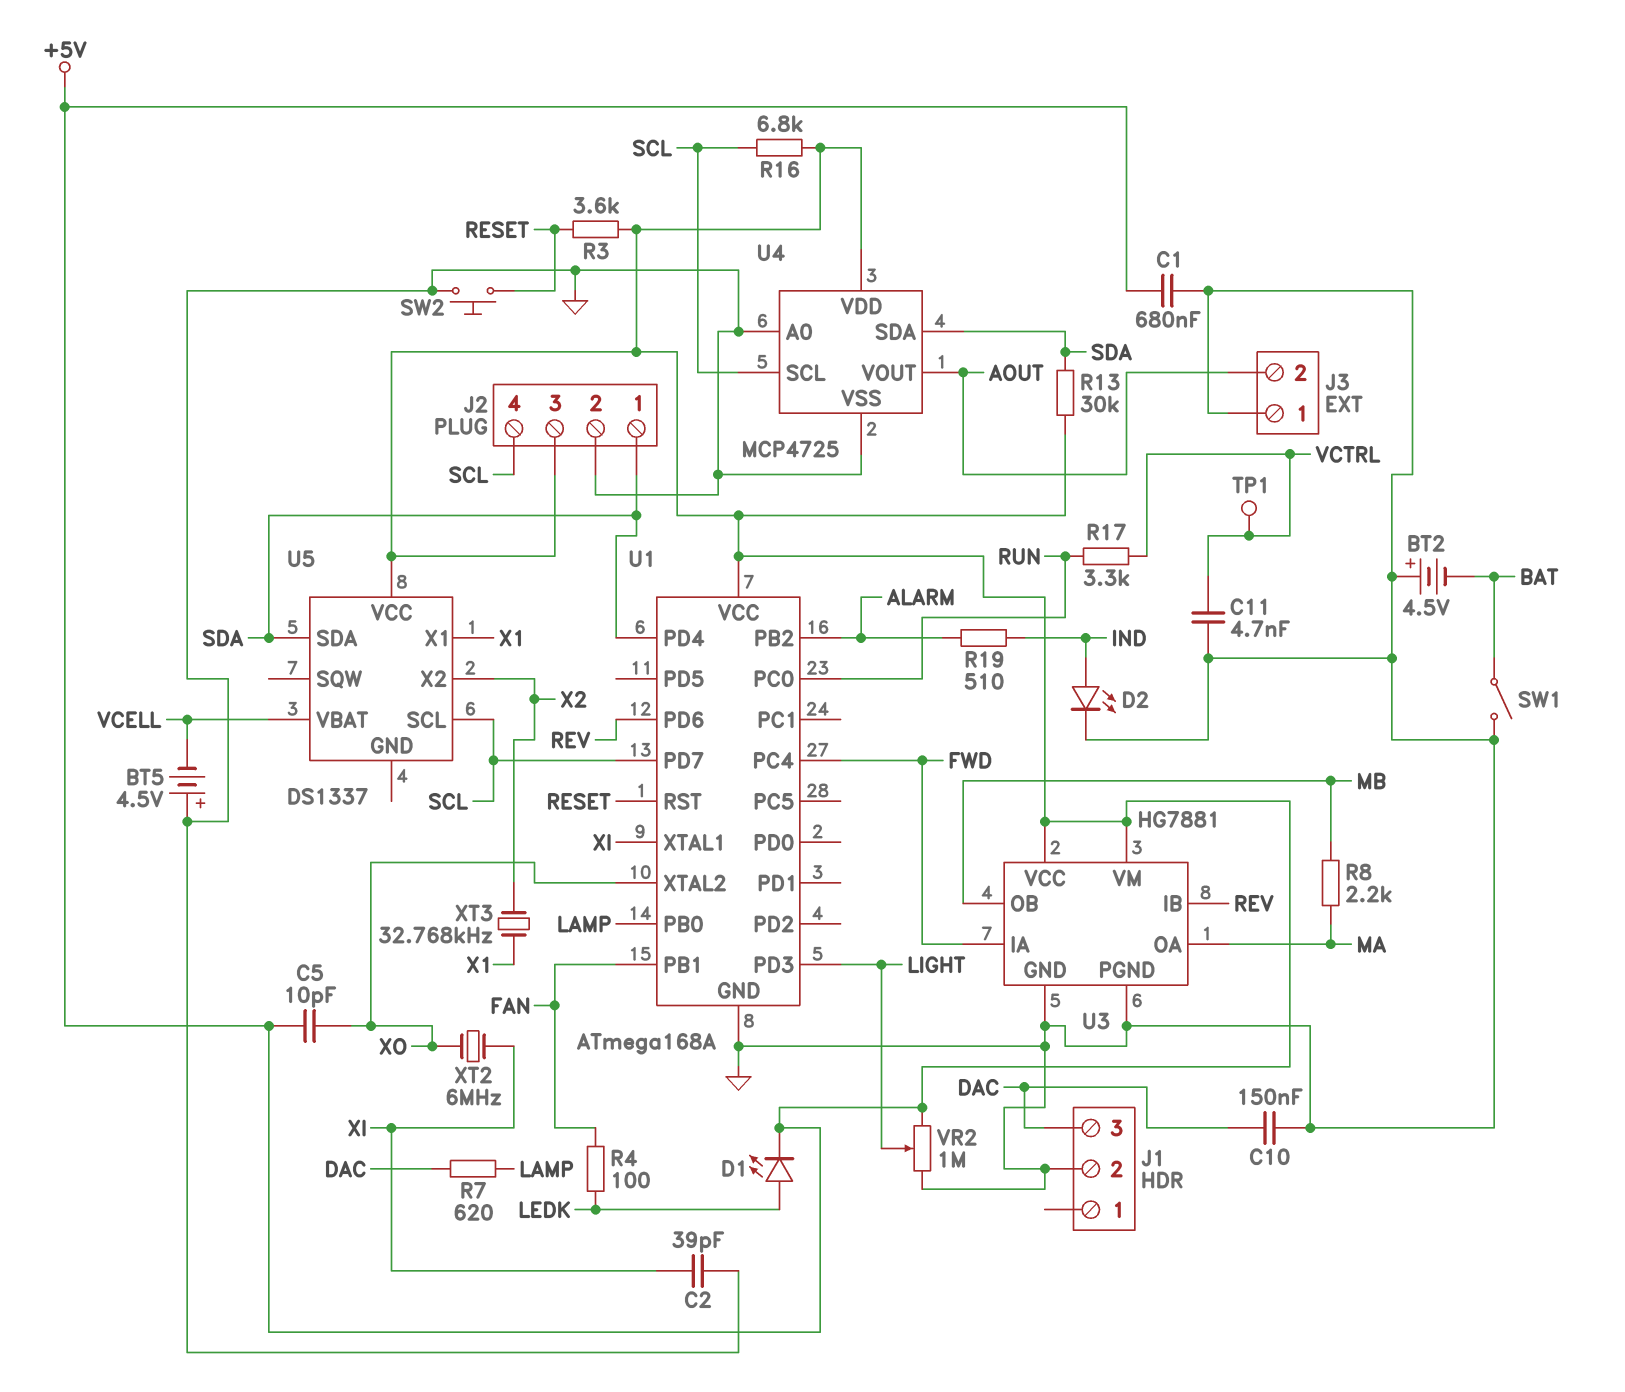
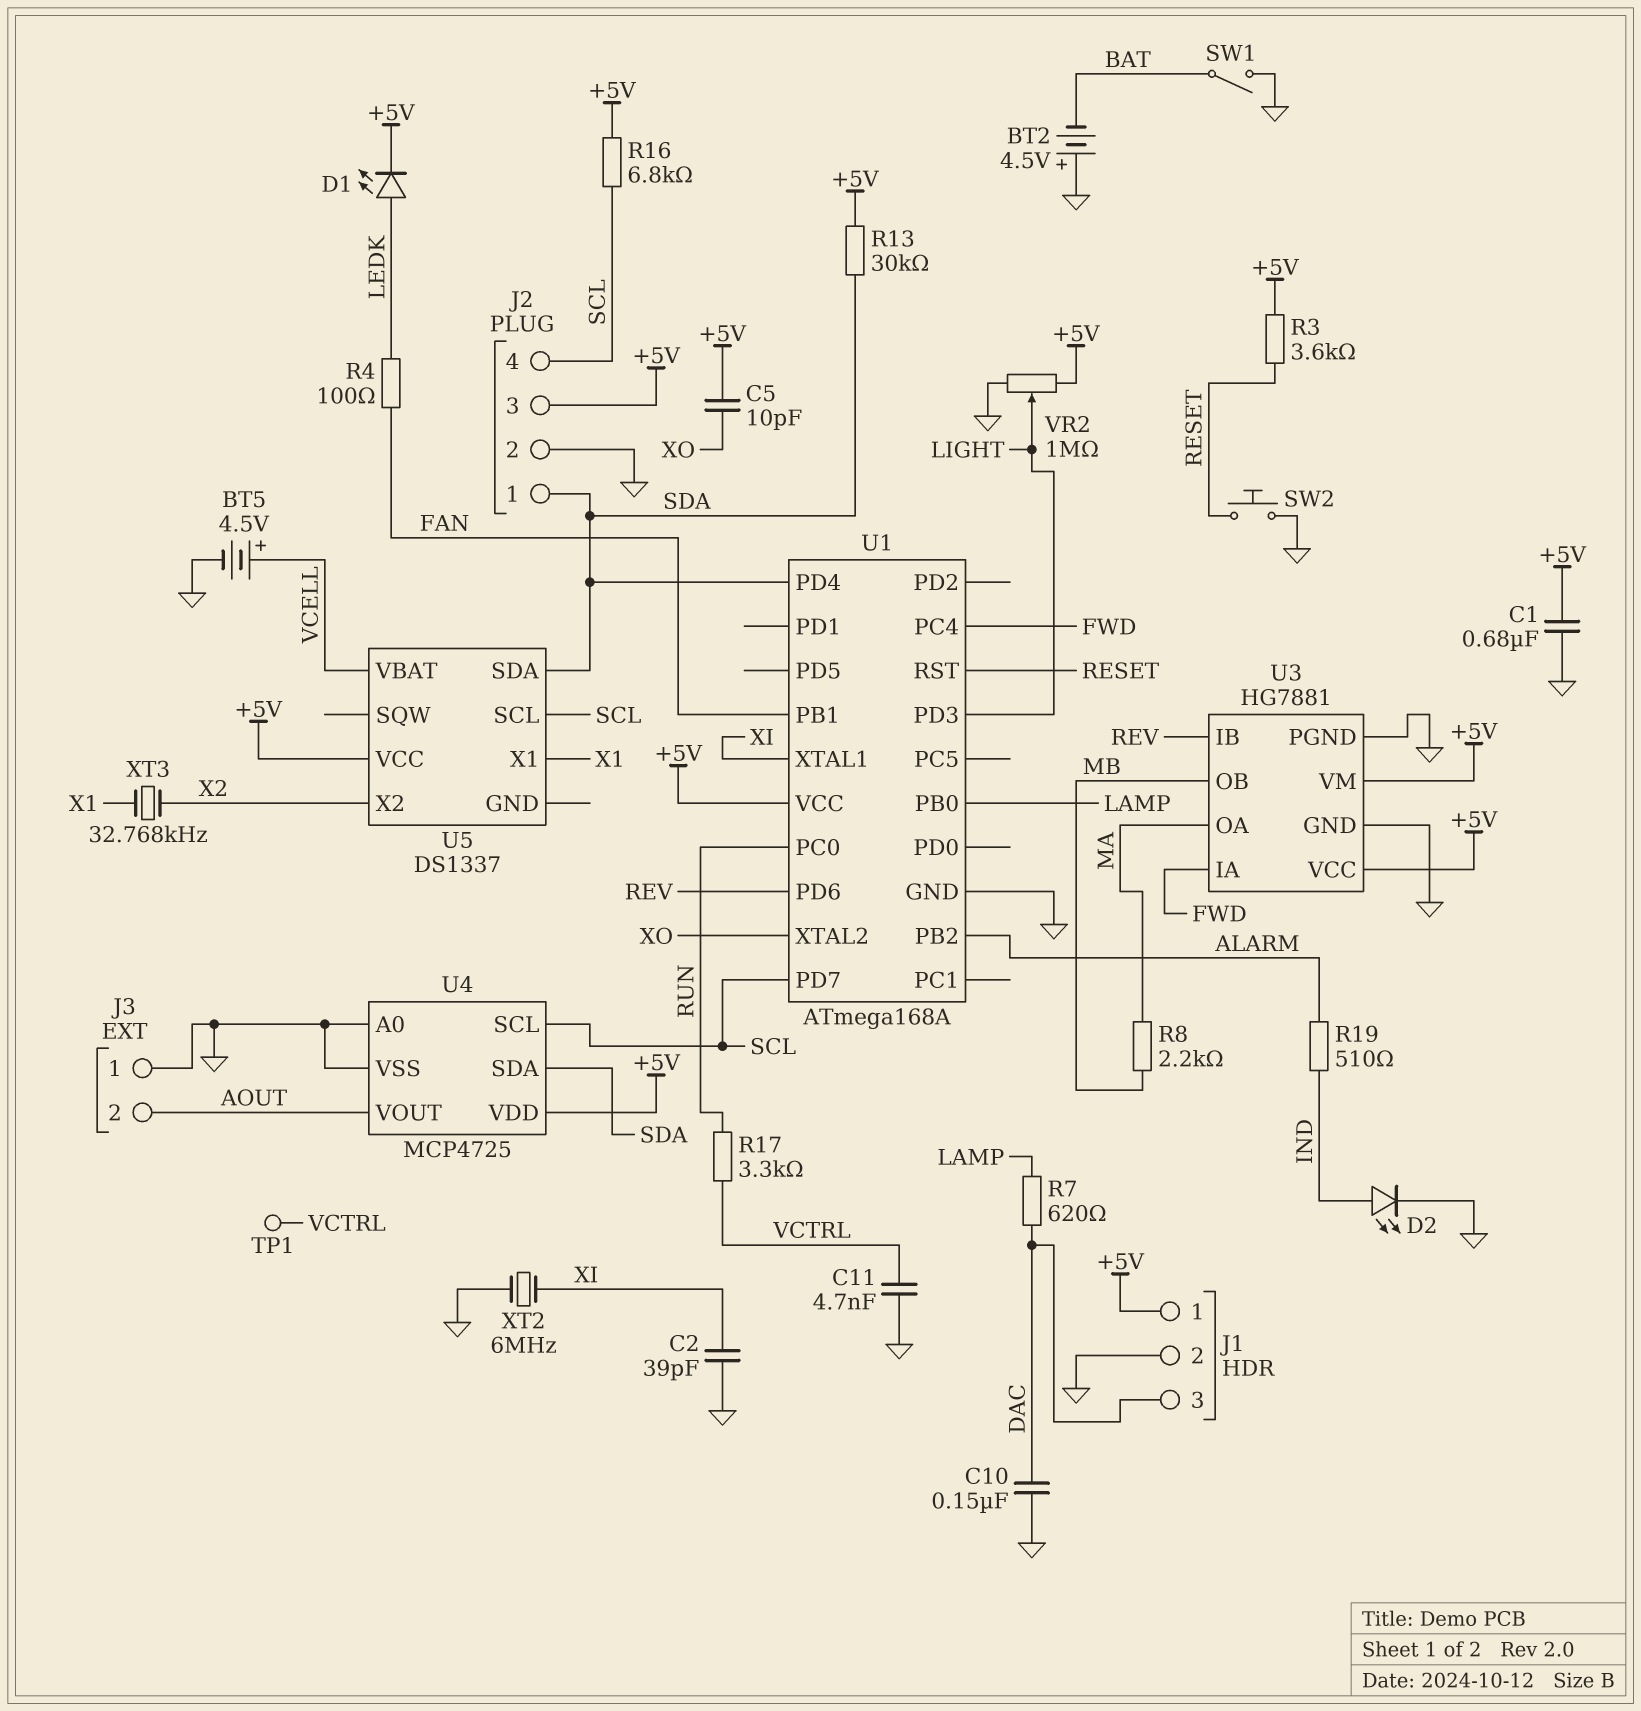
BT5: 4.5V (plus GND, minus VCELL) -> 4.5V (plus VCELL, minus GND)
J1 pin 1: none -> +5V
XT2: 6MHz (XI, XO) -> 6MHz (GND, XI)

